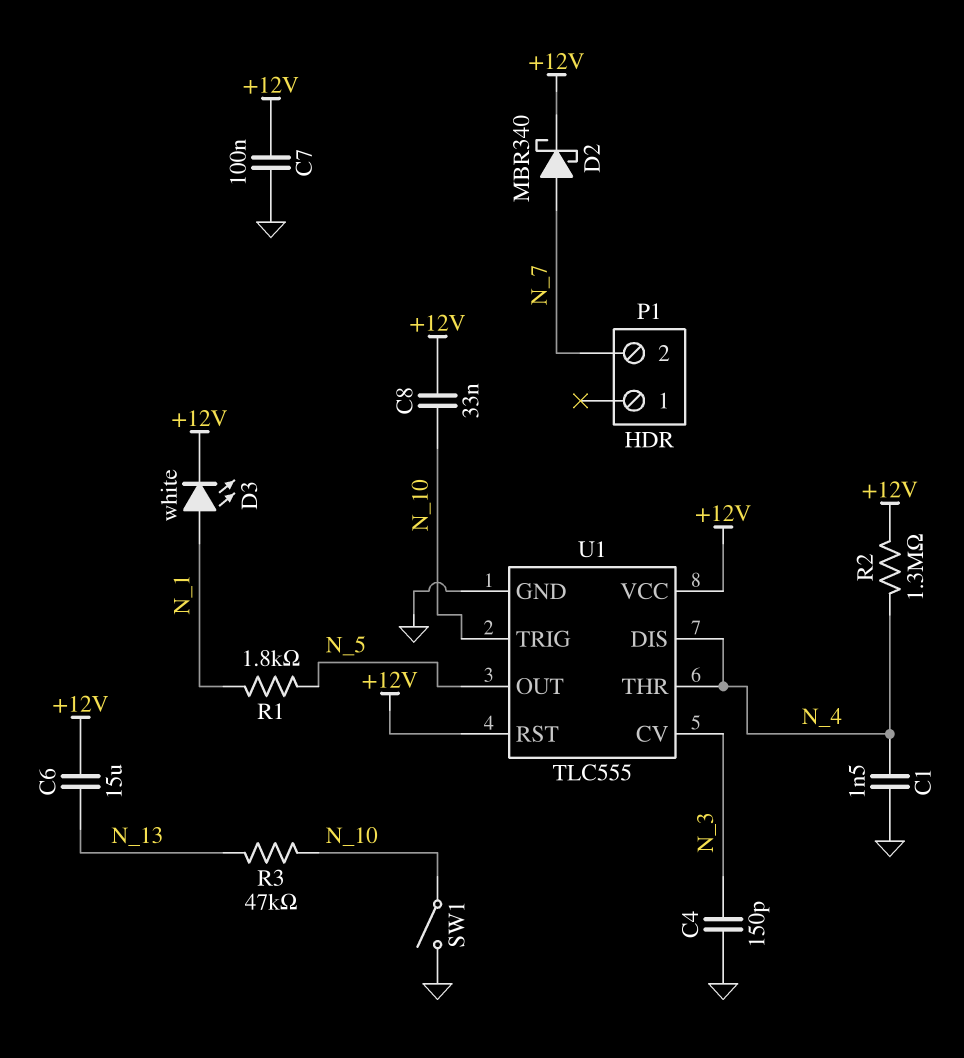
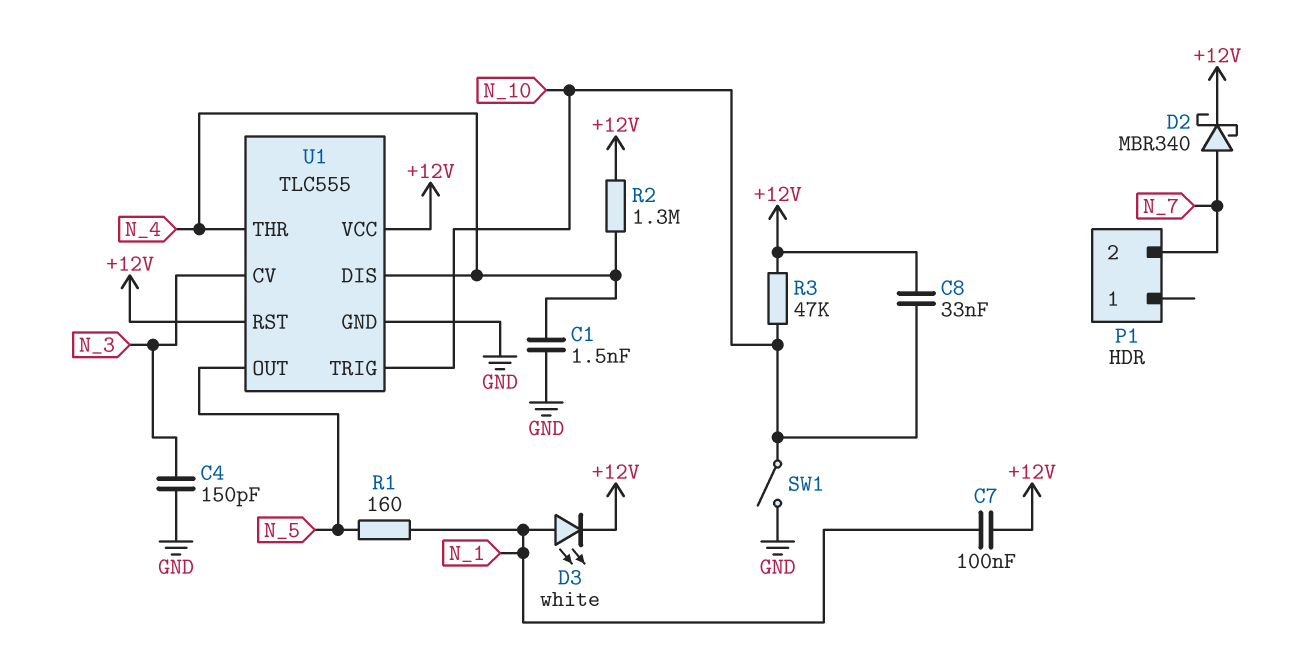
C6: 15uF (+12V, N_13) -> none
C7: 100nF (+12V, GND) -> 100nF (+12V, N_1)
R1: 1.8k (N_1, N_5) -> 160 (N_1, N_5)
R3: 47k (N_10, N_13) -> 47k (+12V, N_10)

